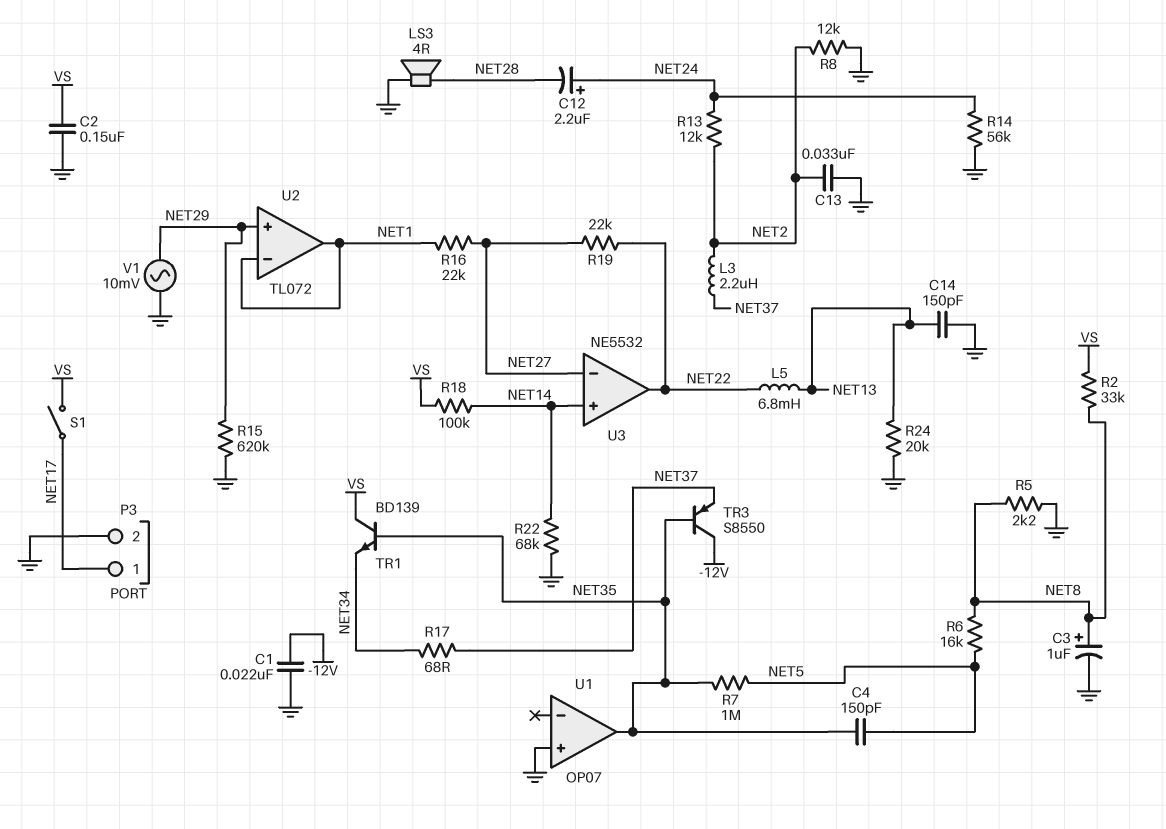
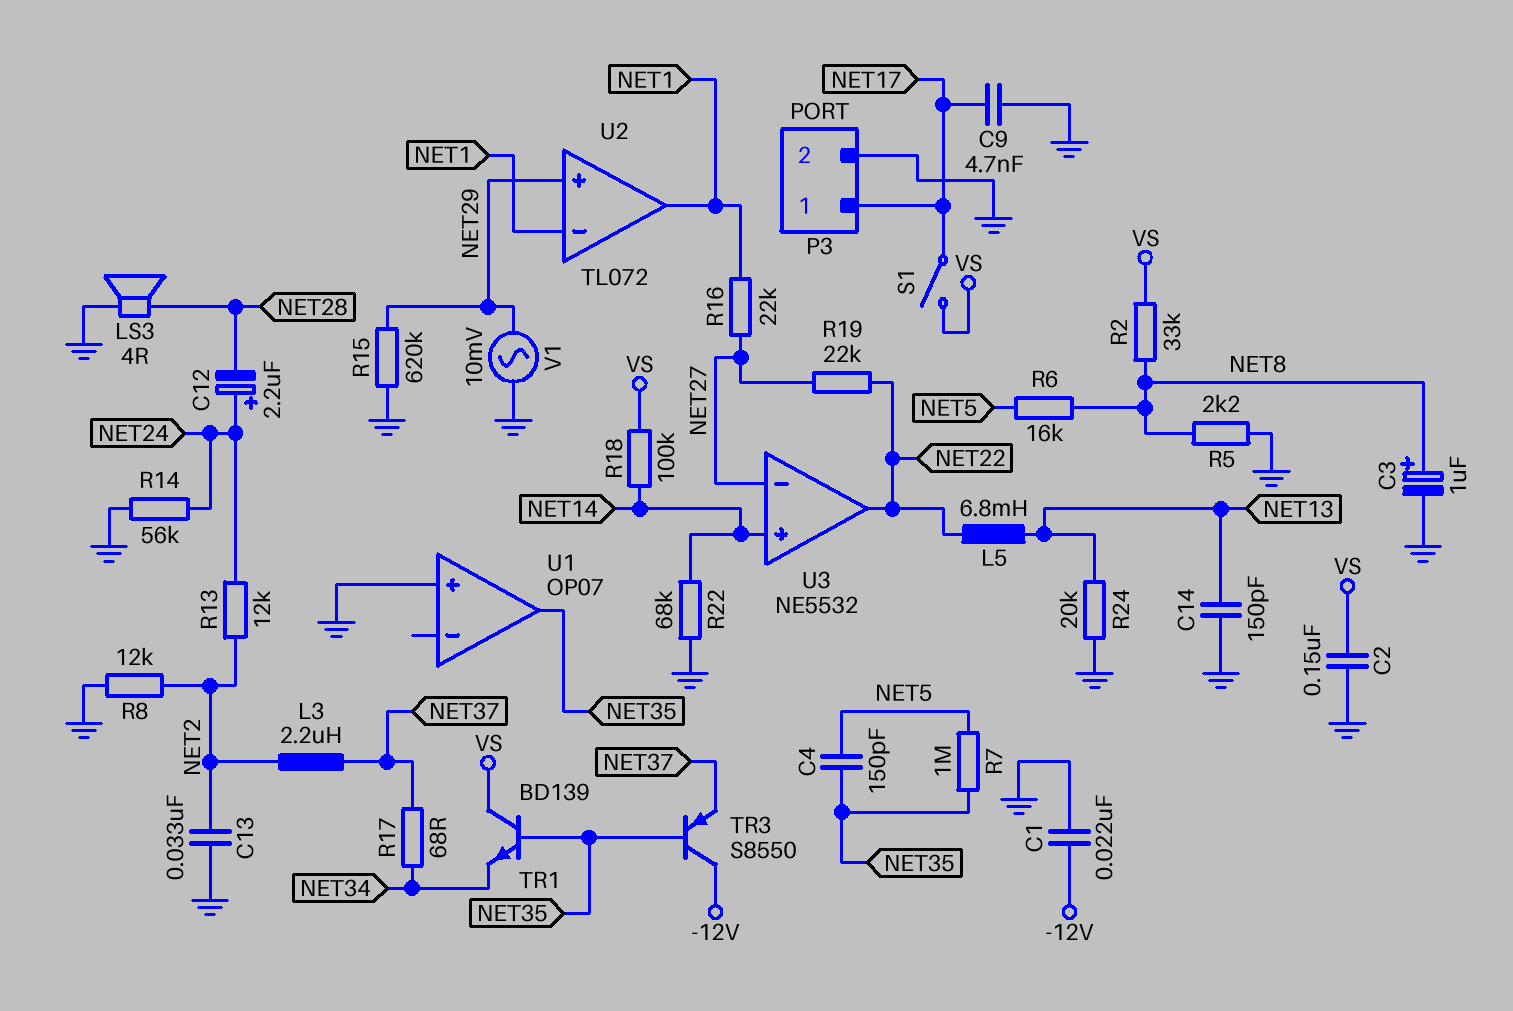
C9: none -> 4.7nF (GND, NET17)

